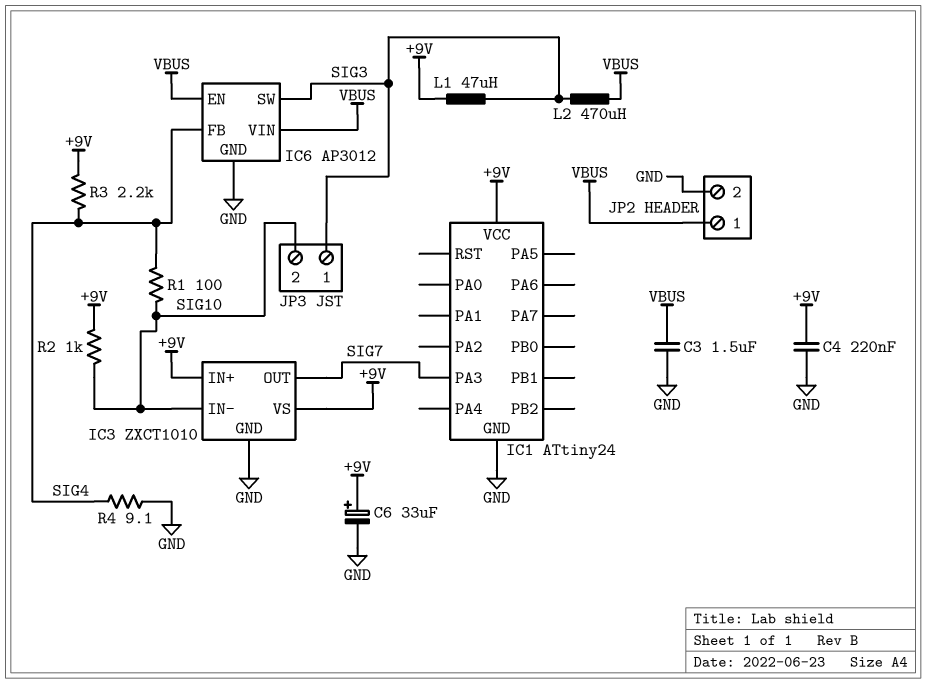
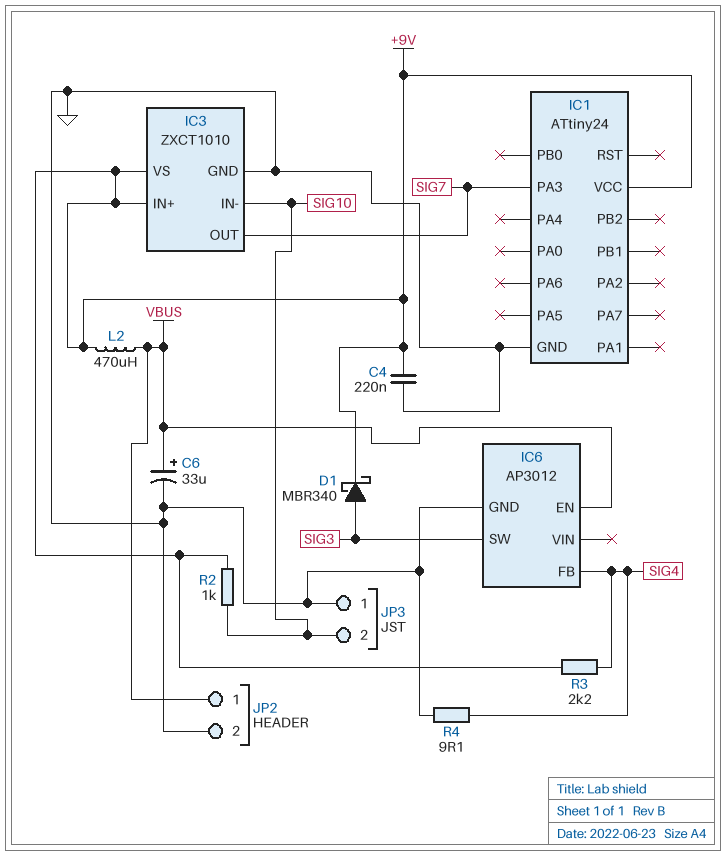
C3: 1.5uF (GND, VBUS) -> none
C6: 33uF (plus +9V, minus GND) -> 33uF (plus VBUS, minus GND)
D1: none -> schottky MBR340 (A SIG3, K +9V)
IC6 pin VIN: VBUS -> none
JP3 pin 1: SIG3 -> GND
L1: 47uH (+9V, SIG3) -> none
L2: 470uH (SIG3, VBUS) -> 470uH (+9V, VBUS)
R1: 100 (SIG4, SIG10) -> none

